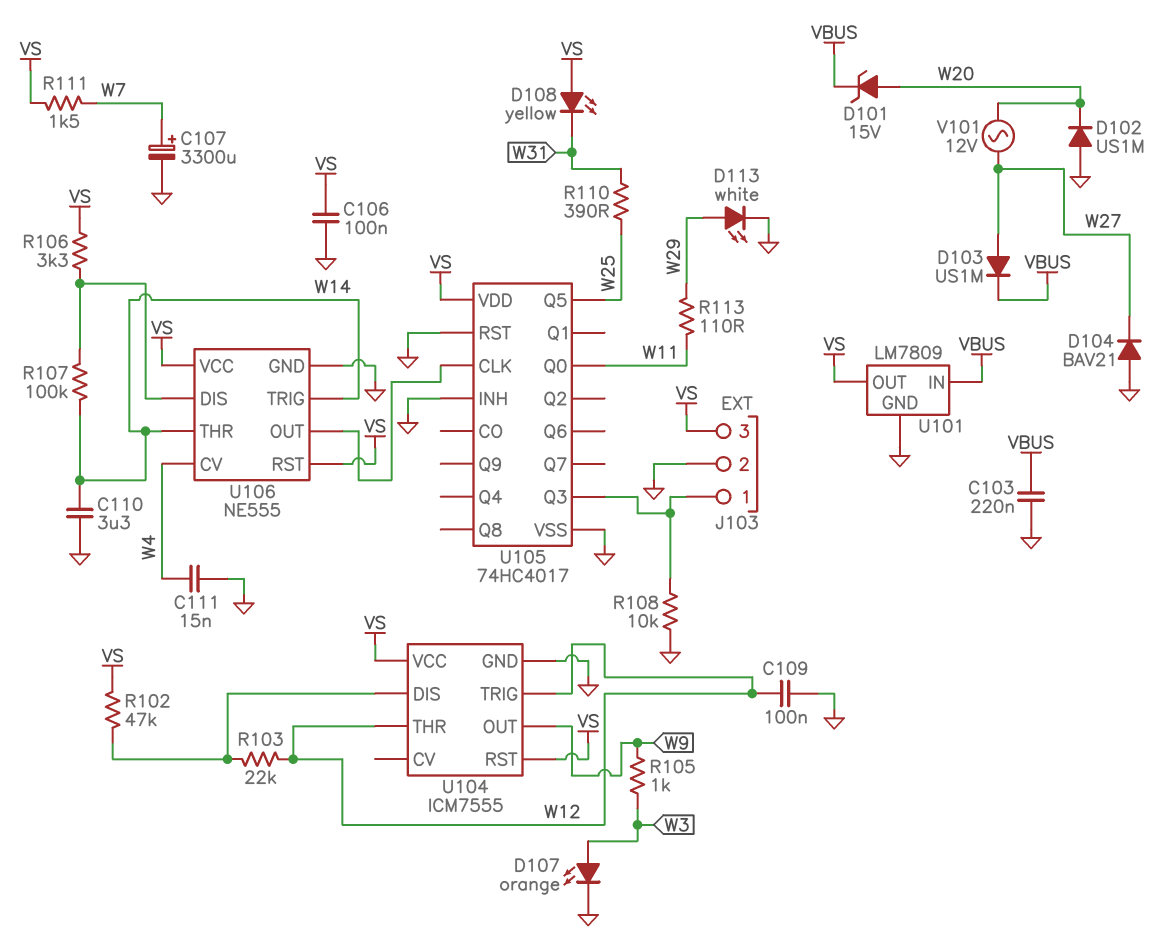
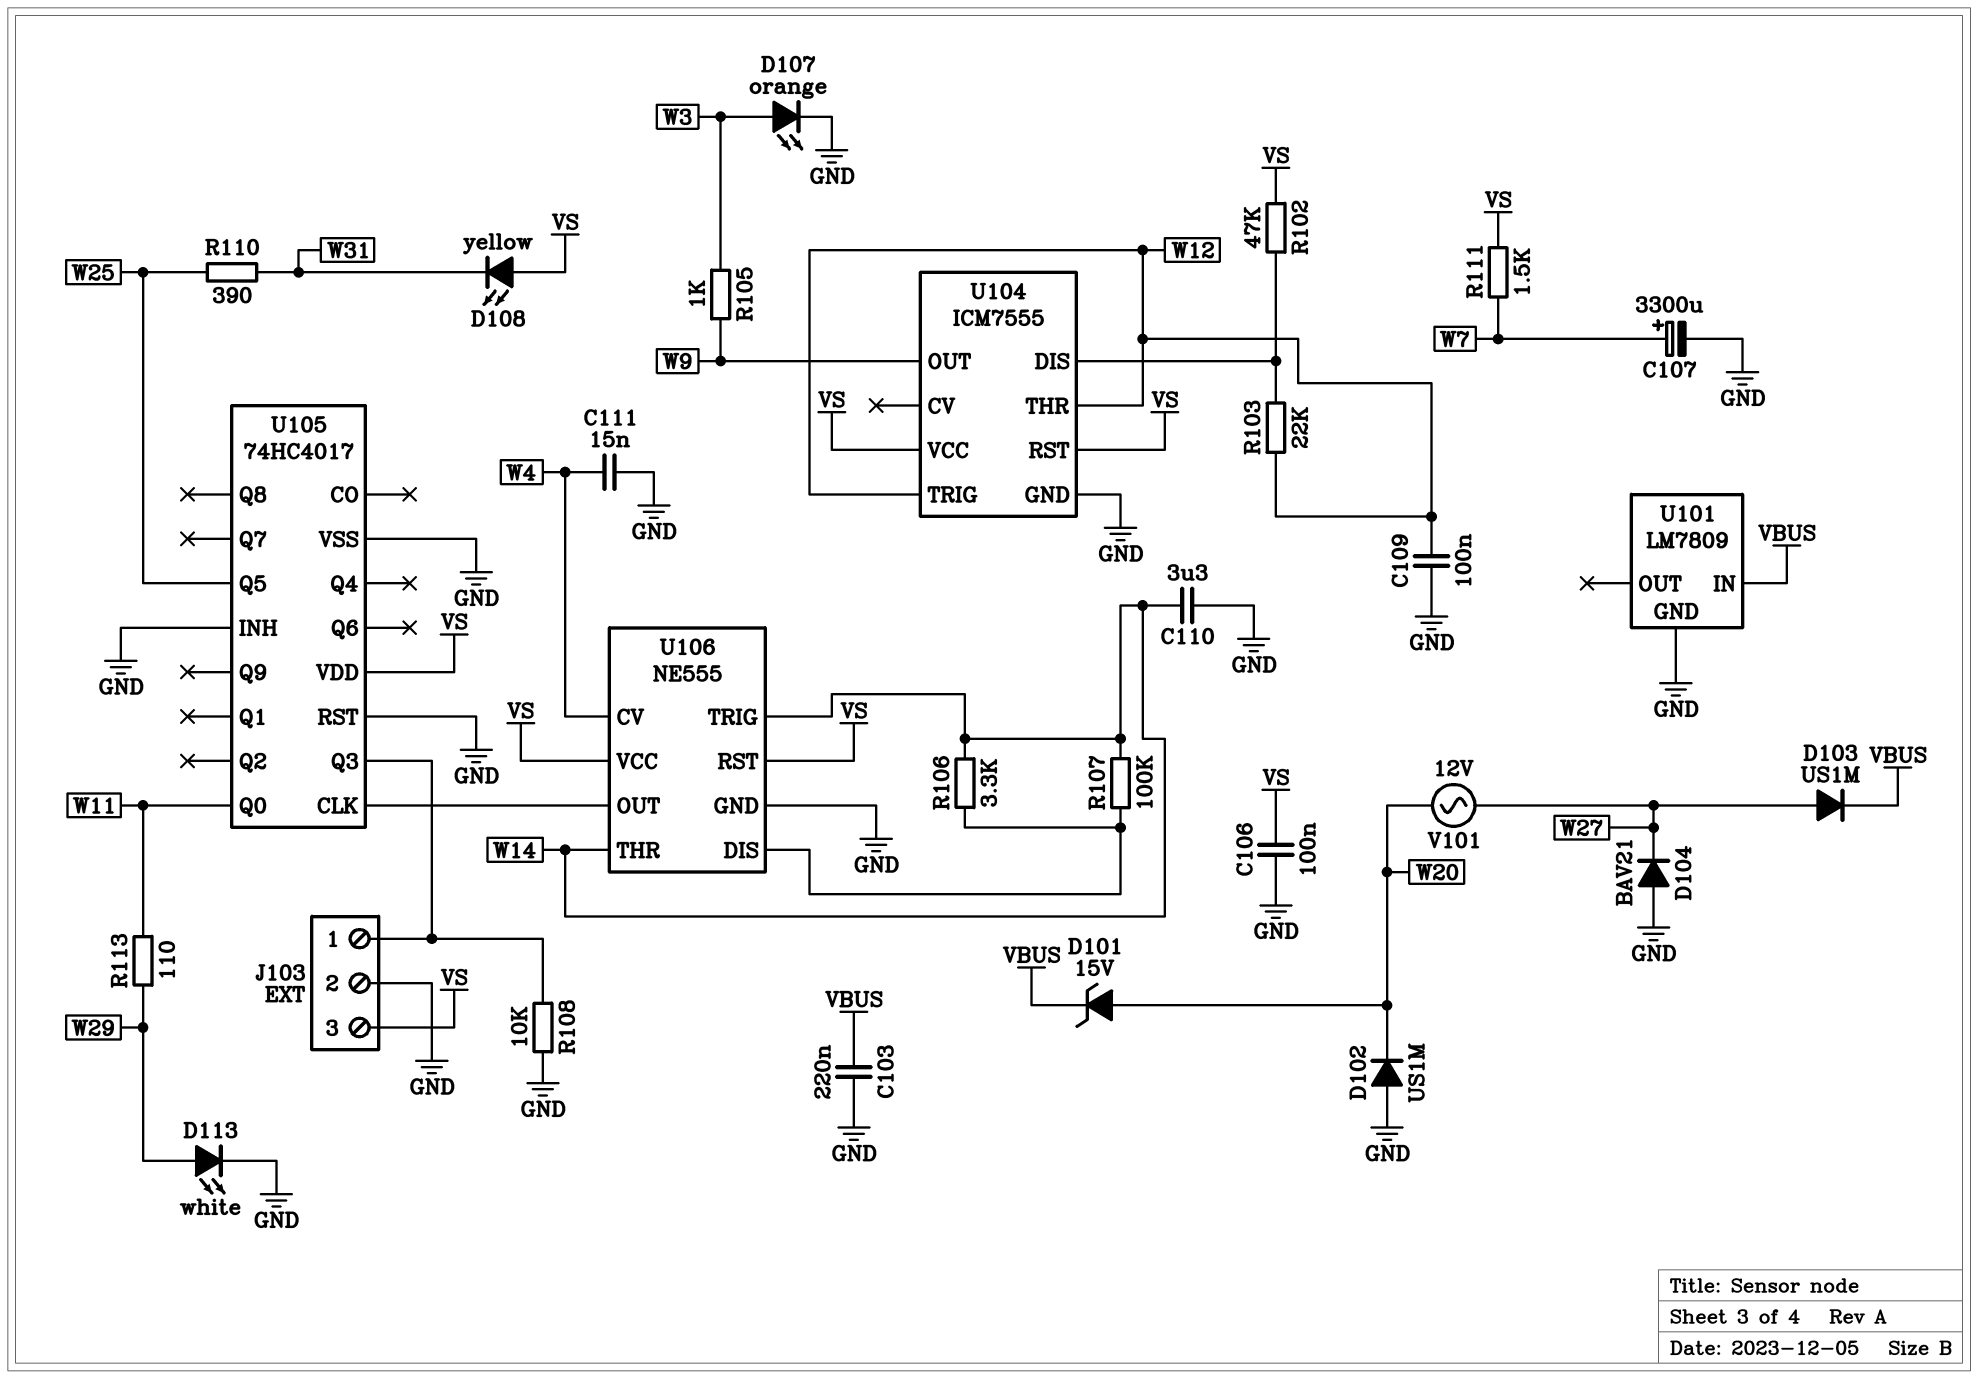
R106: 3.3k (U106/DIS, VS) -> 3.3k (U106/DIS, W14)
U101 pin OUT: VS -> none

